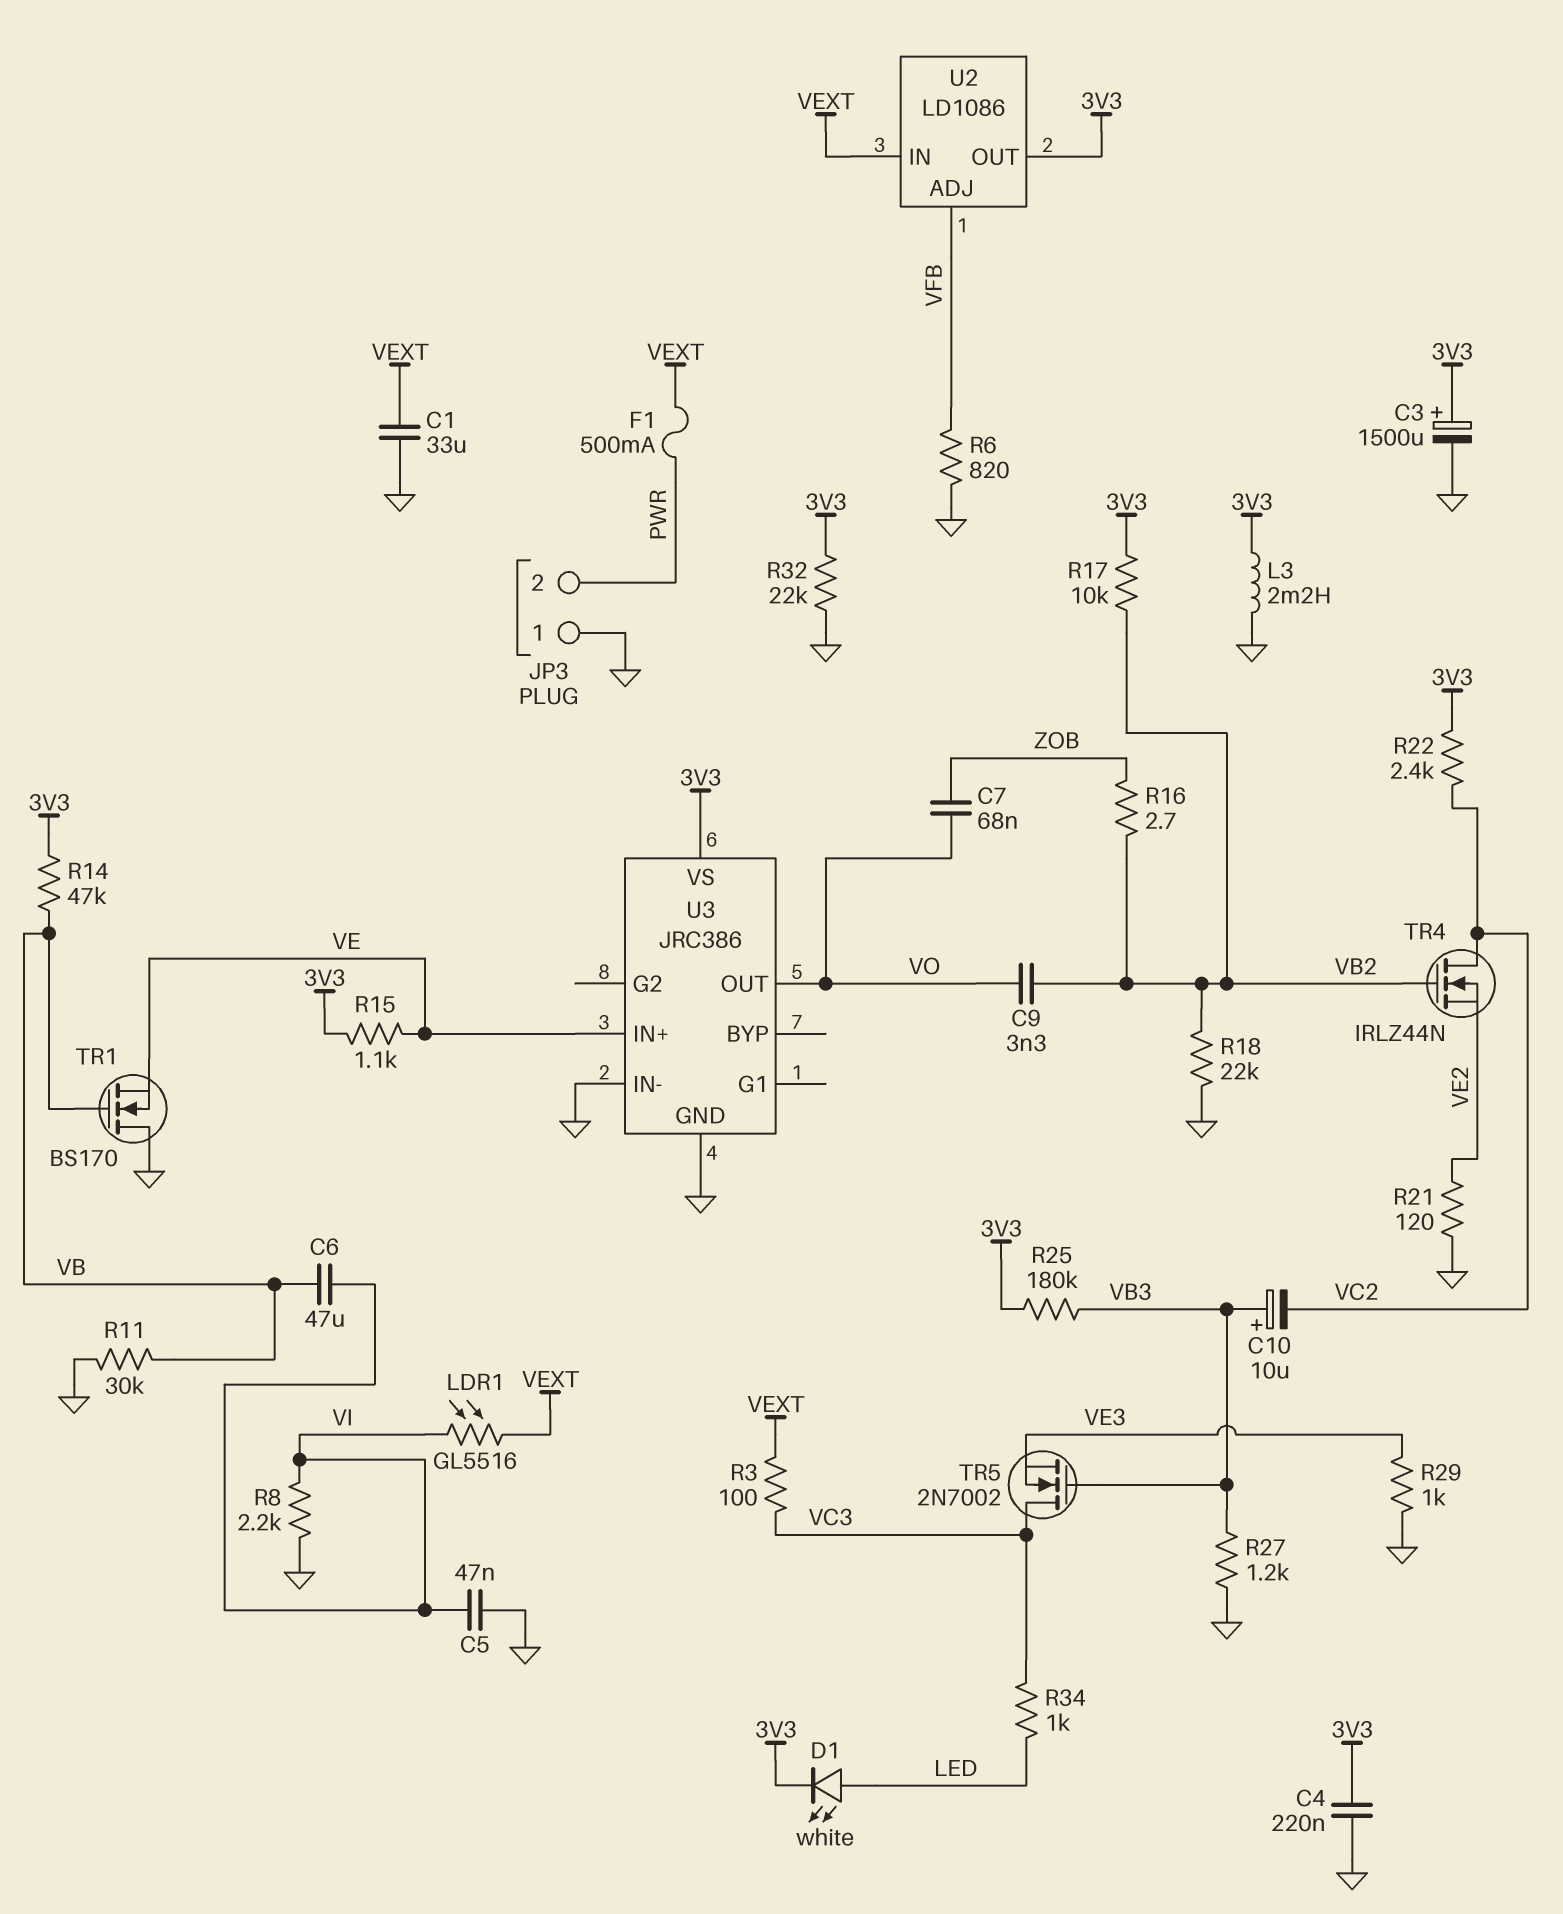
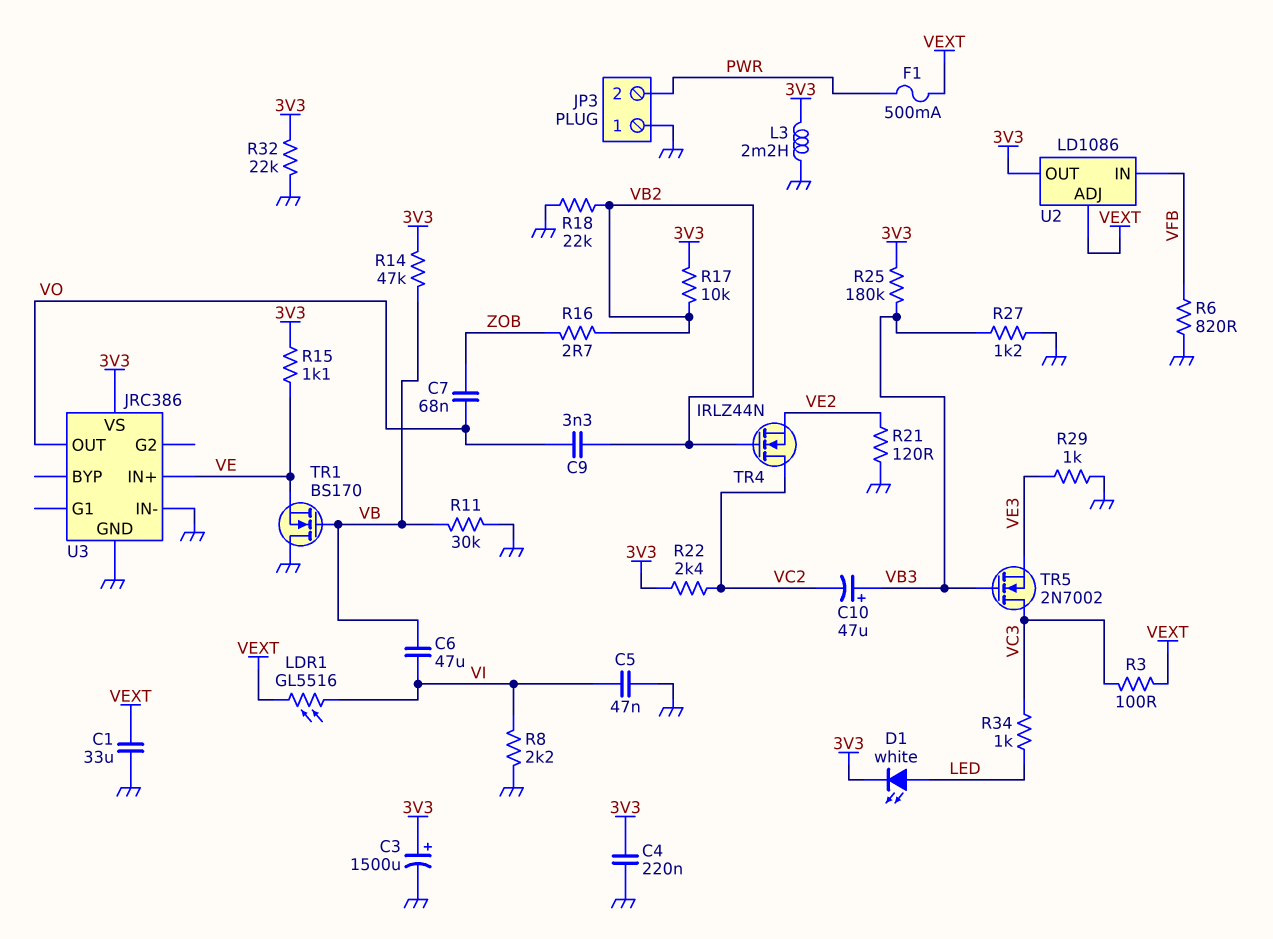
C10: 10uF (plus VB3, minus VC2) -> 47uF (plus VB3, minus VC2)
U2 pin ADJ: VFB -> VEXT
U2 pin IN: VEXT -> VFB

